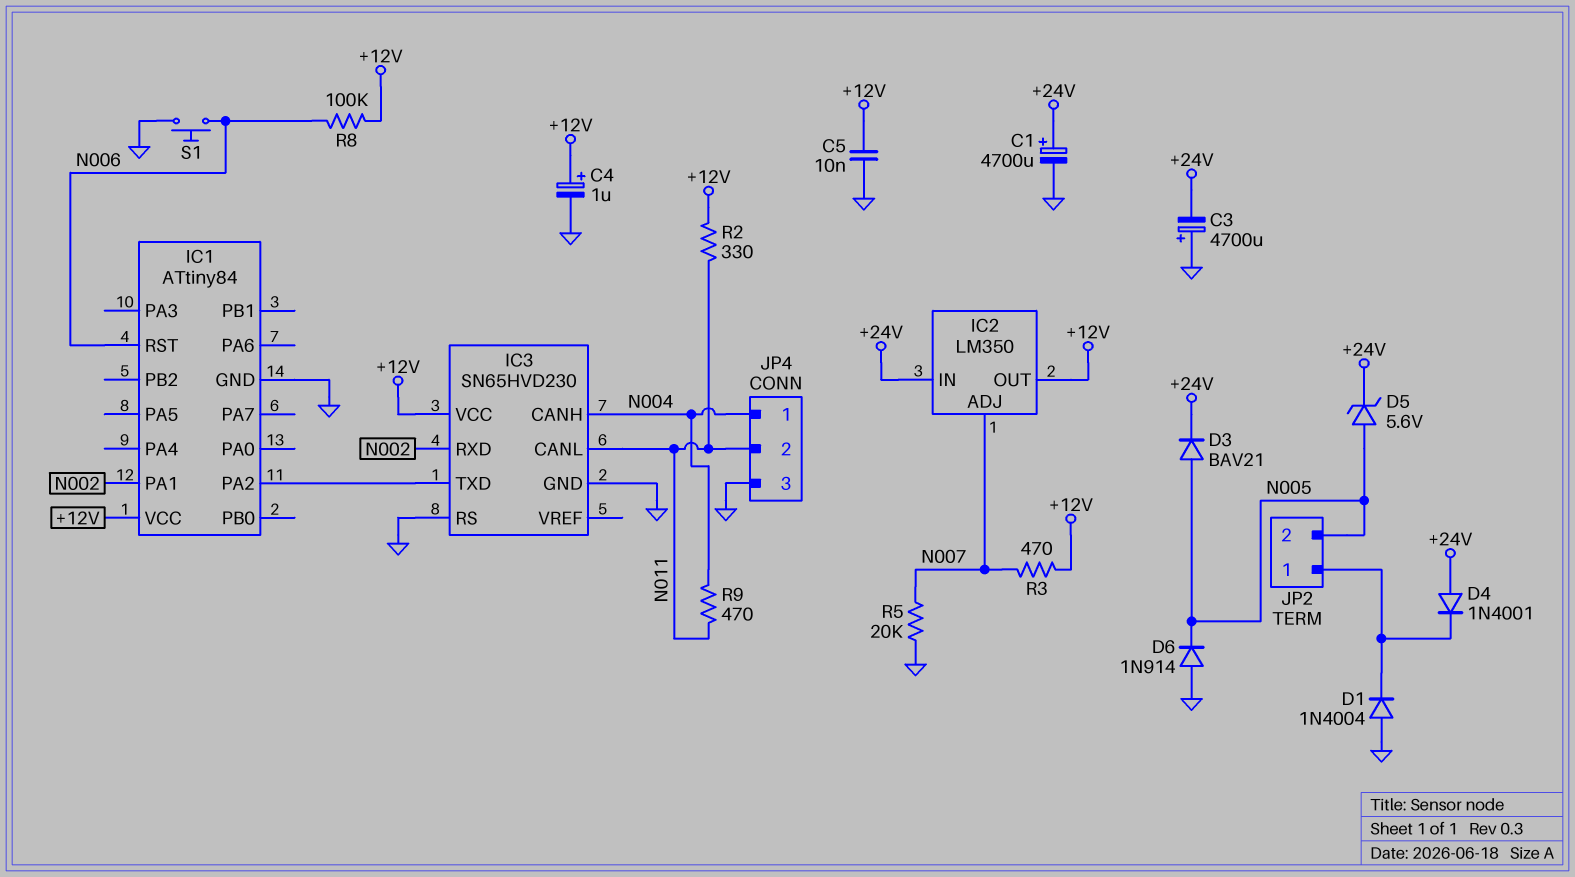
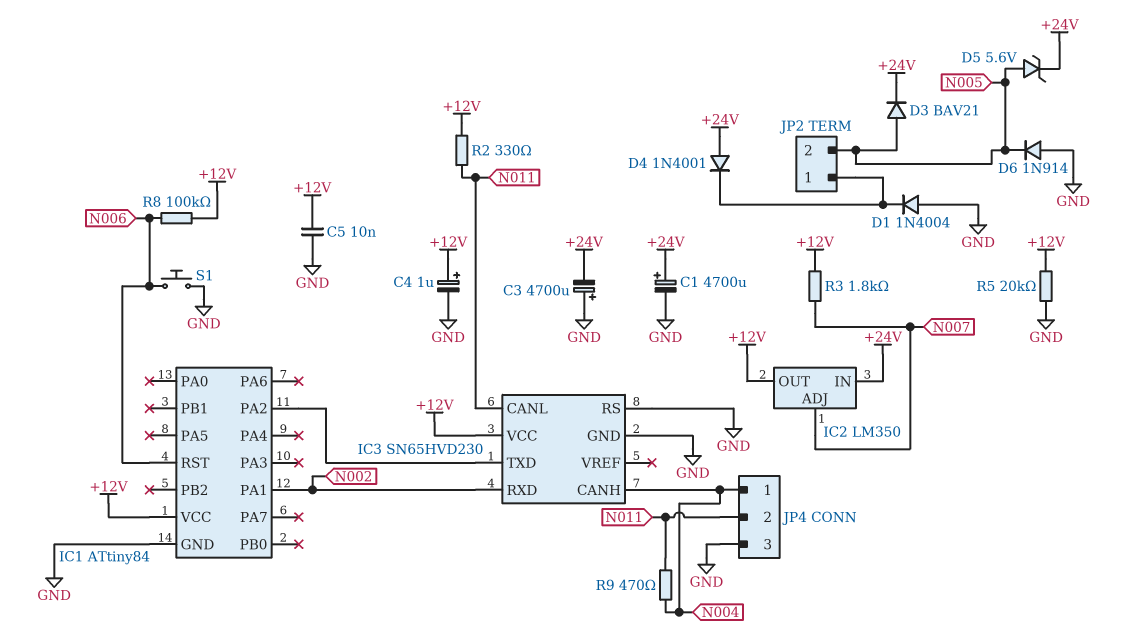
R3: 470 (+12V, N007) -> 1.8k (+12V, N007)
R5: 20k (GND, N007) -> 20k (+12V, GND)

